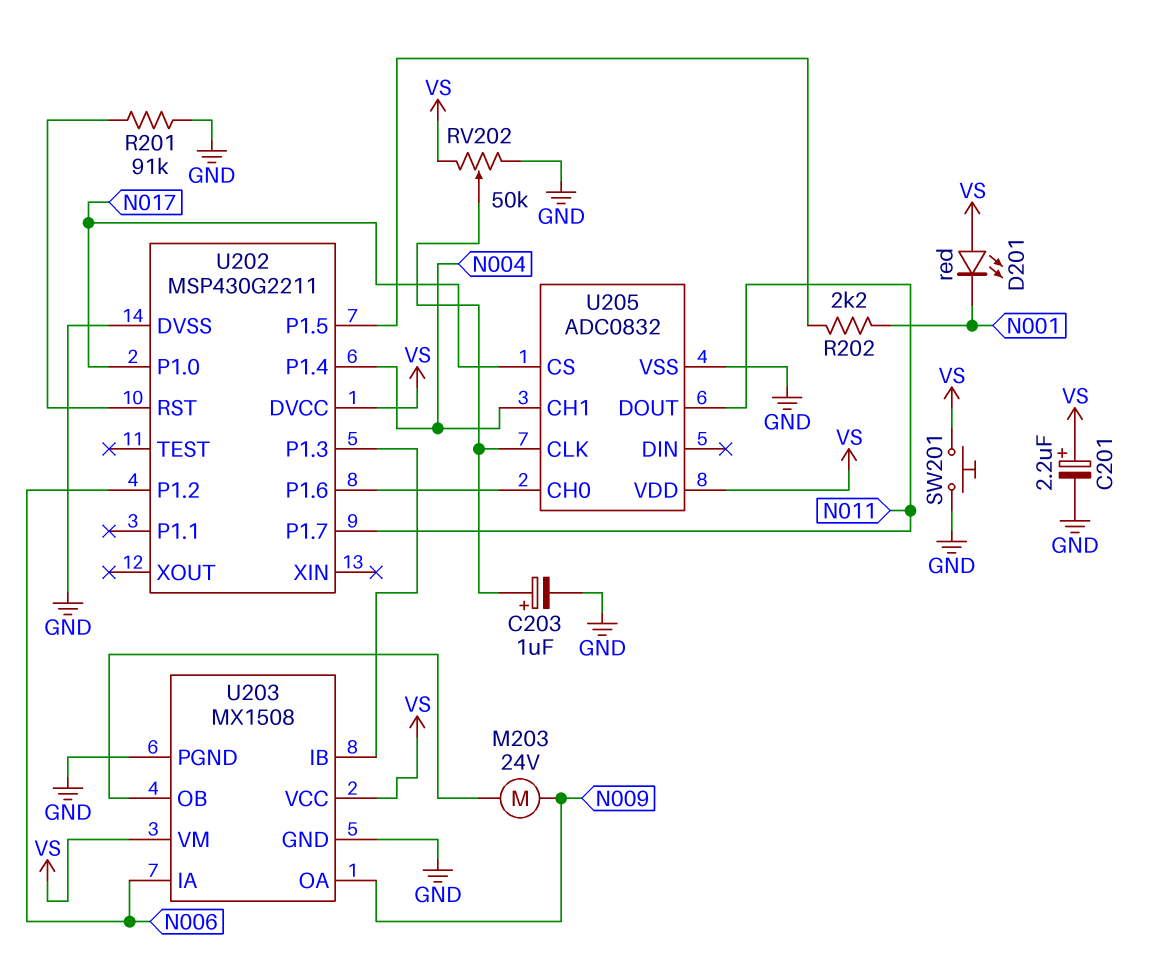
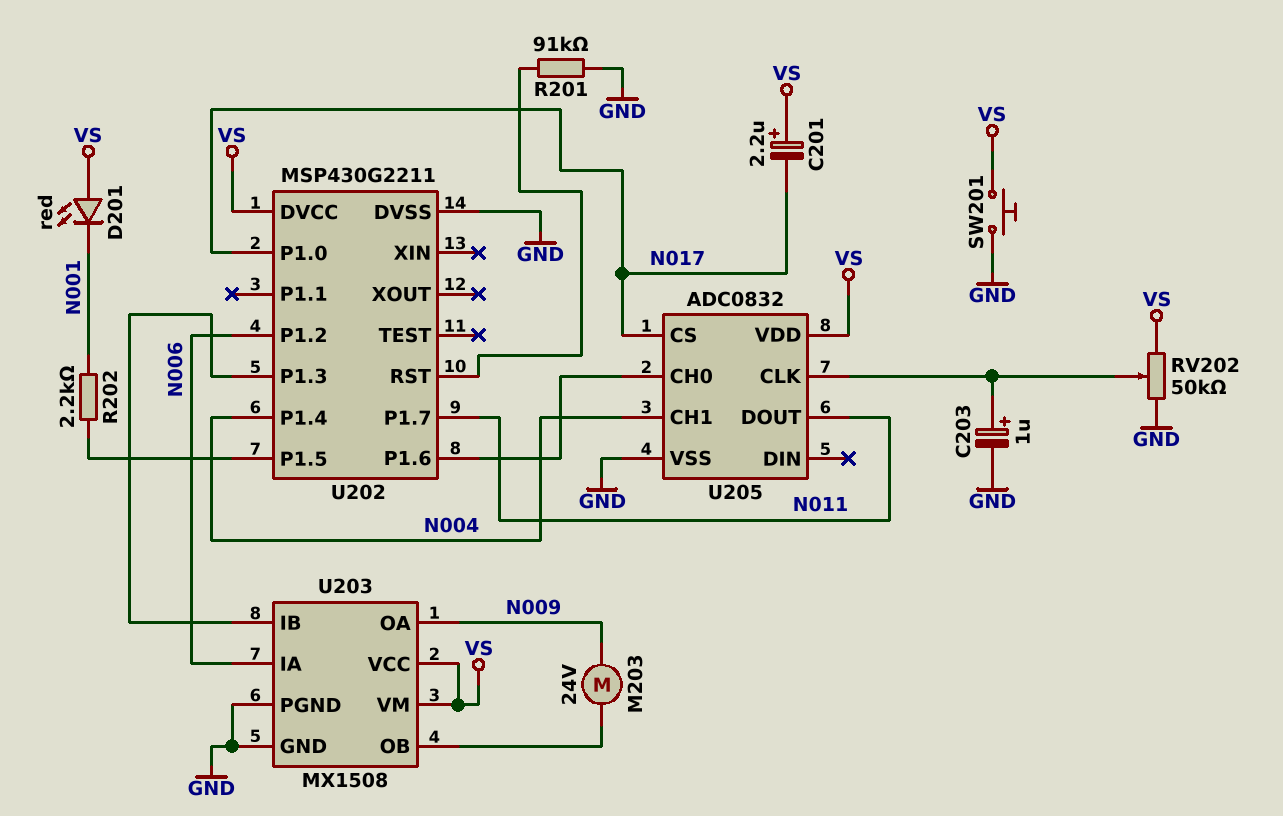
C201: 2.2uF (plus VS, minus GND) -> 2.2uF (plus VS, minus N017)

